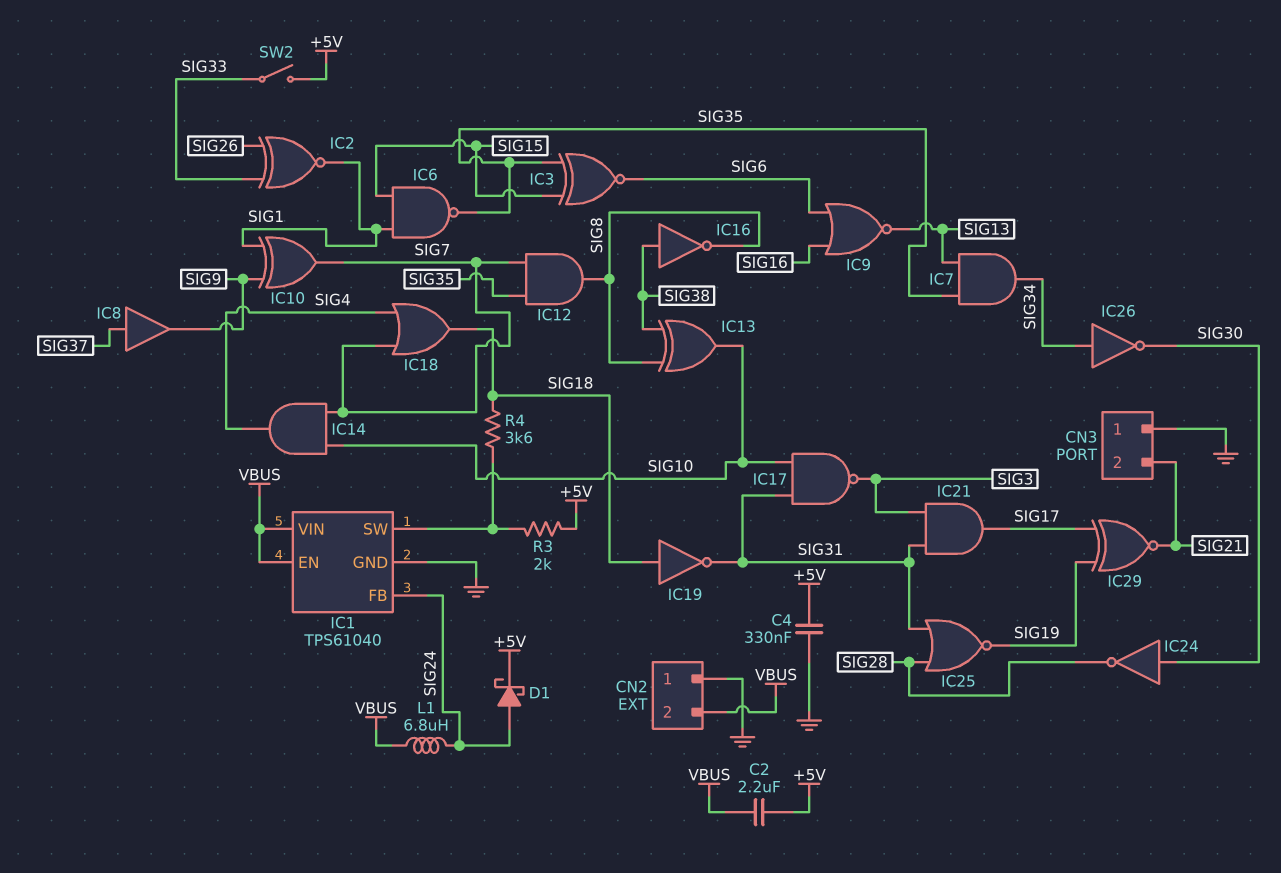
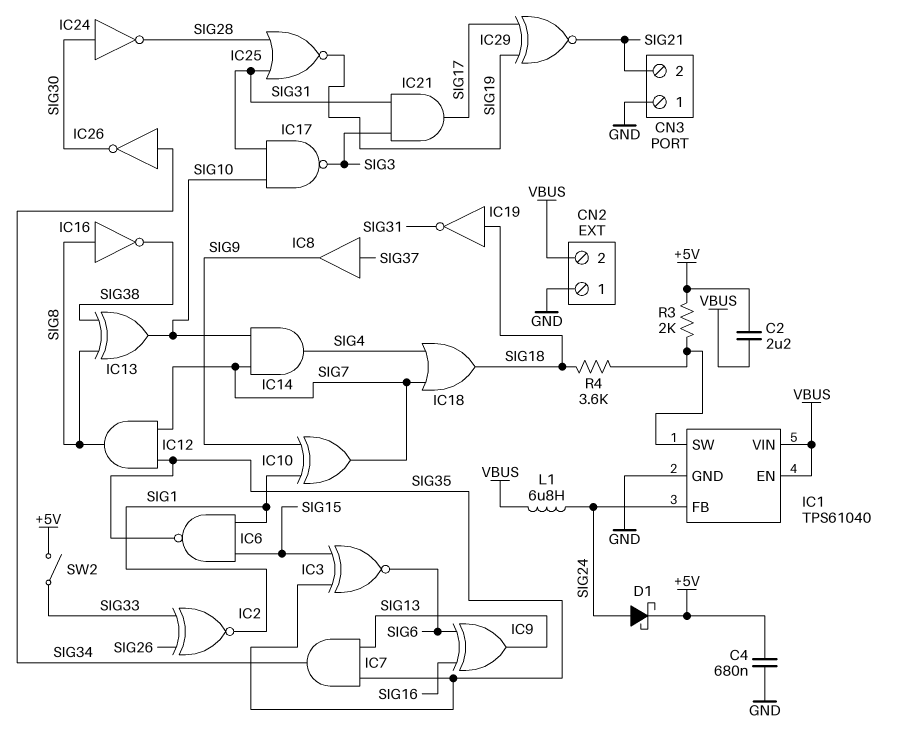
C4: 330nF (+5V, GND) -> 680nF (+5V, GND)
IC9: NOR (in SIG6, in SIG16, out SIG13) -> XOR (in SIG6, in SIG16, out SIG13)
IC16: NOT (in SIG38, out SIG8) -> NOT (in SIG8, out SIG38)

